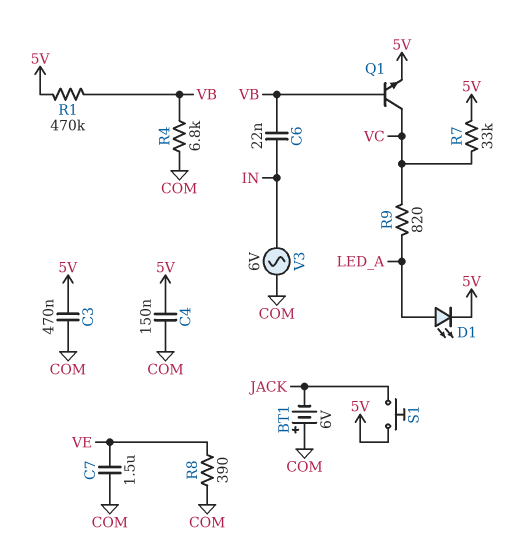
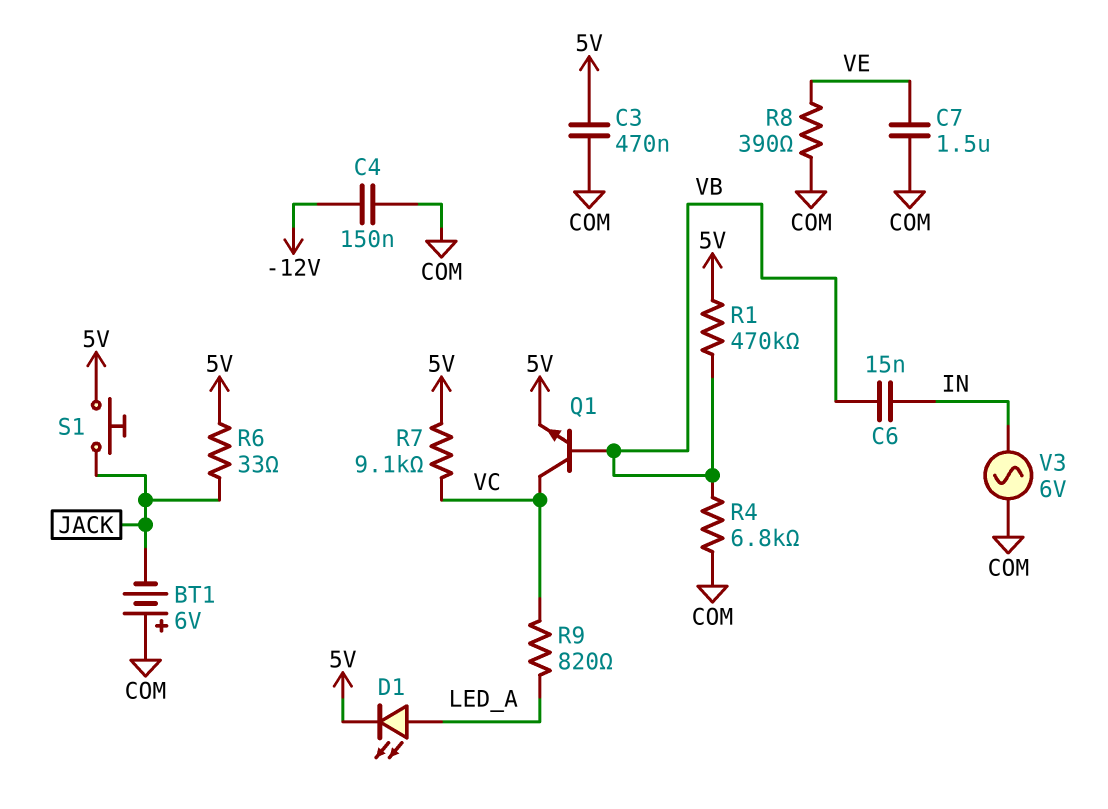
C4: 150nF (5V, COM) -> 150nF (-12V, COM)
C6: 22nF (IN, VB) -> 15nF (IN, VB)
R6: none -> 33 (5V, JACK)
R7: 33k (5V, VC) -> 9.1k (5V, VC)

